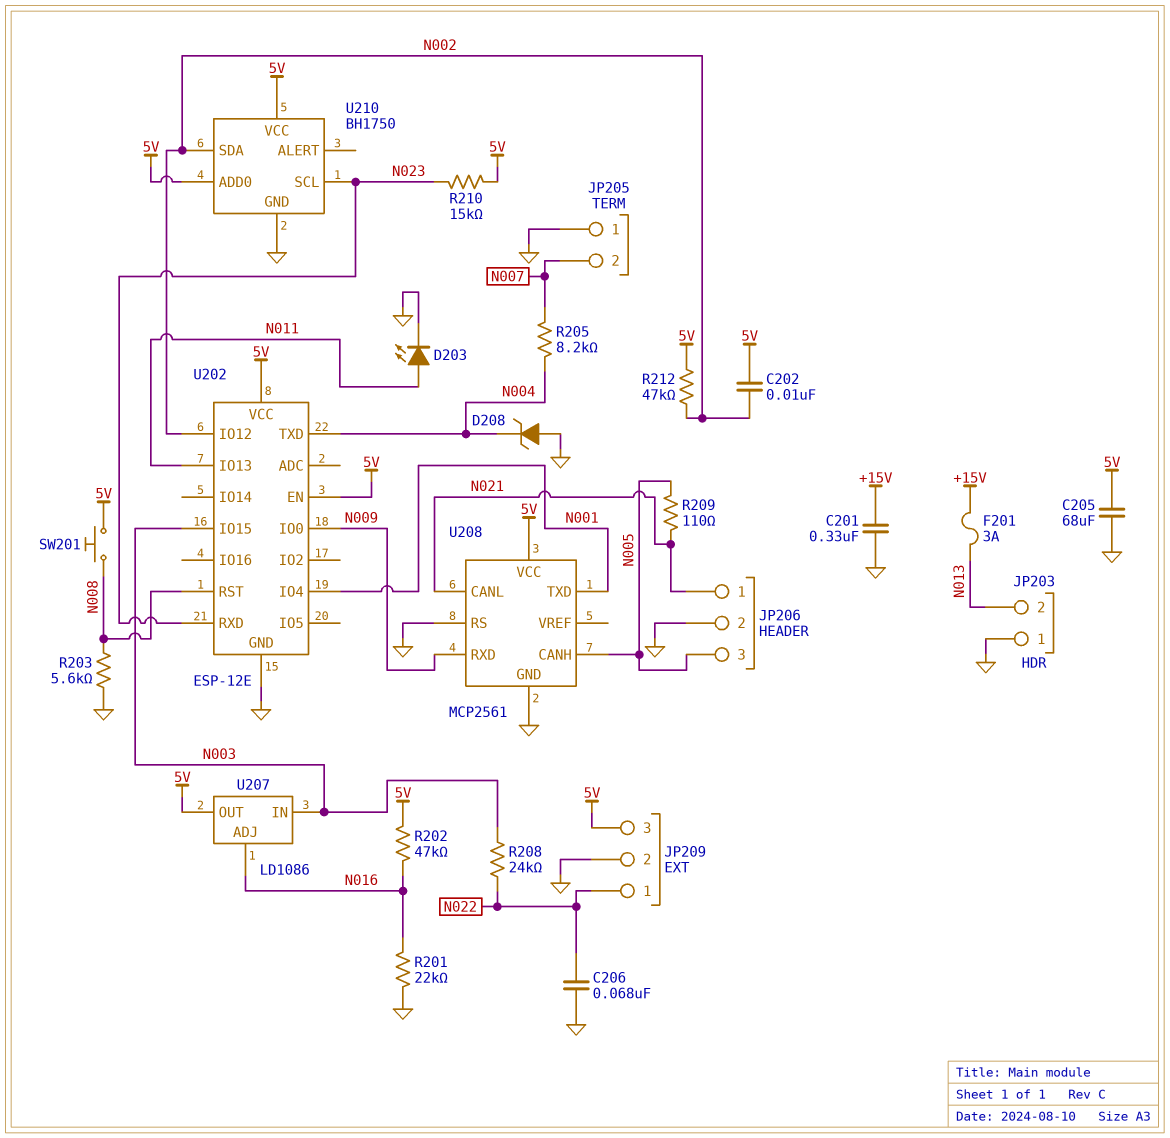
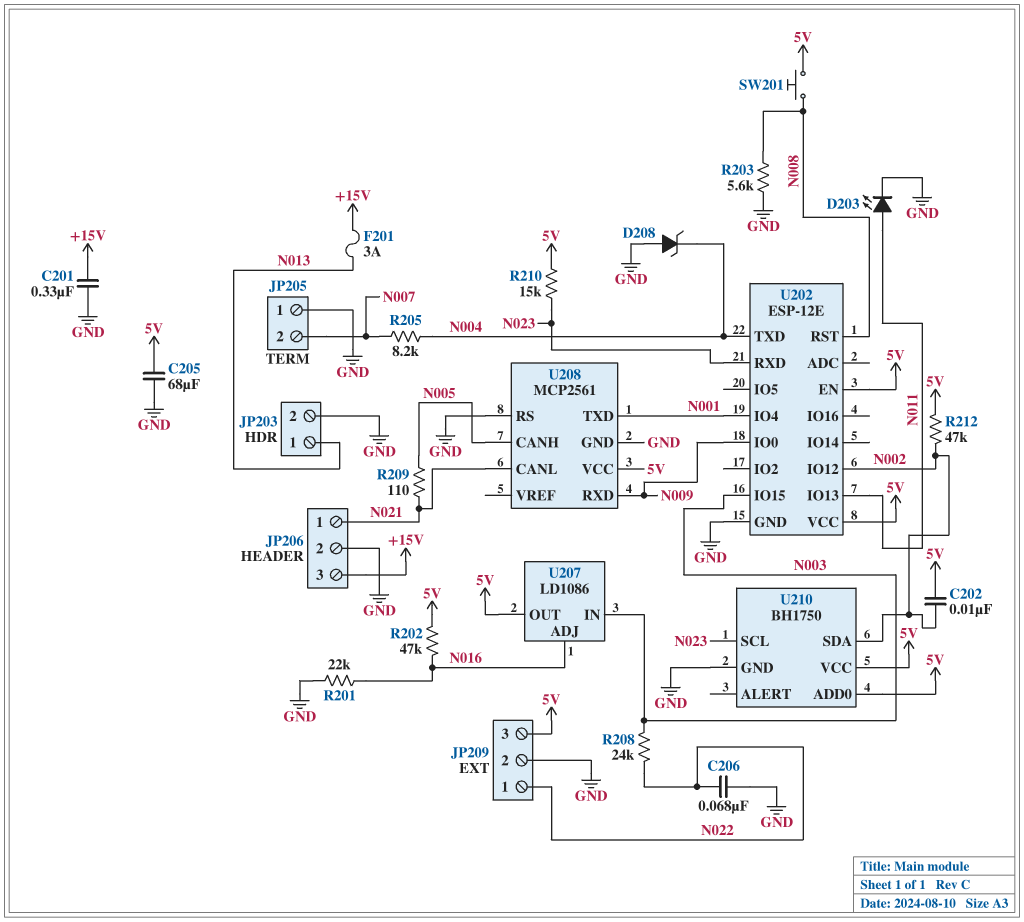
JP203 pin 1: GND -> N013
JP203 pin 2: N013 -> GND
JP206 pin 3: N005 -> +15V

